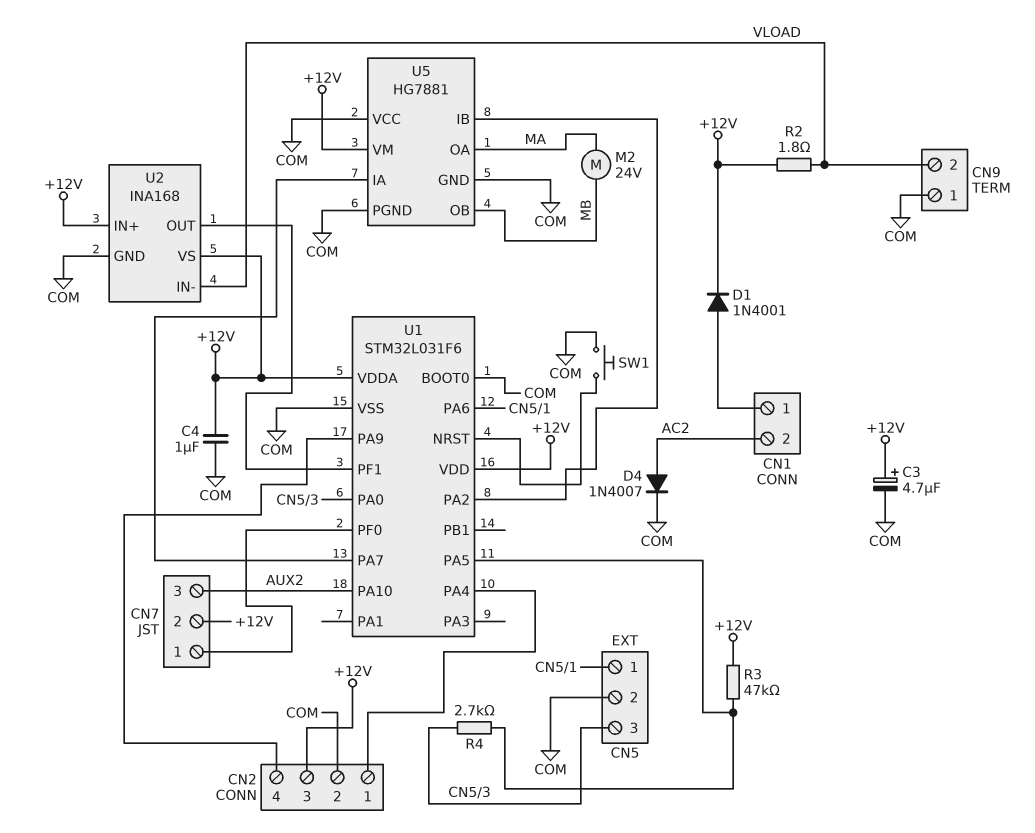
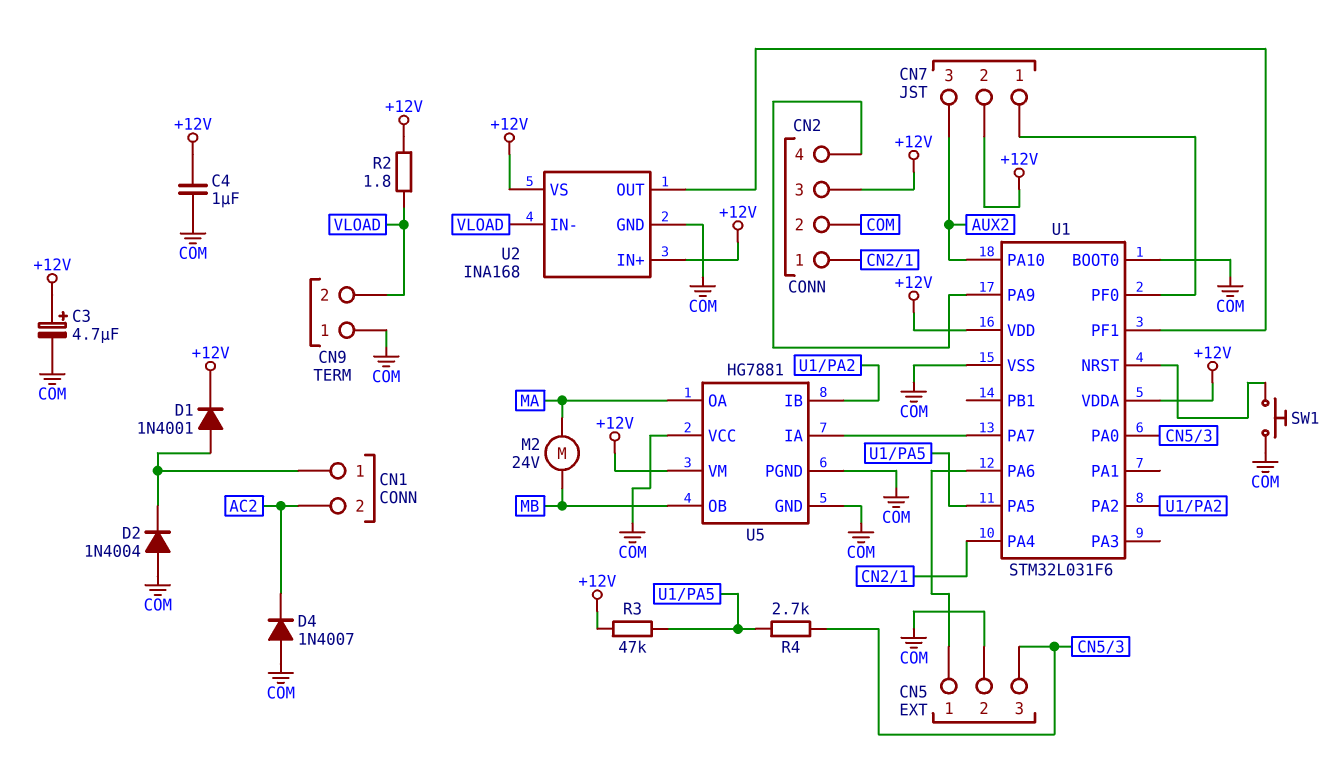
D2: none -> diode 1N4004 (A COM, K CN1/1)
D4: diode 1N4007 (A AC2, K COM) -> diode 1N4007 (A COM, K AC2)

